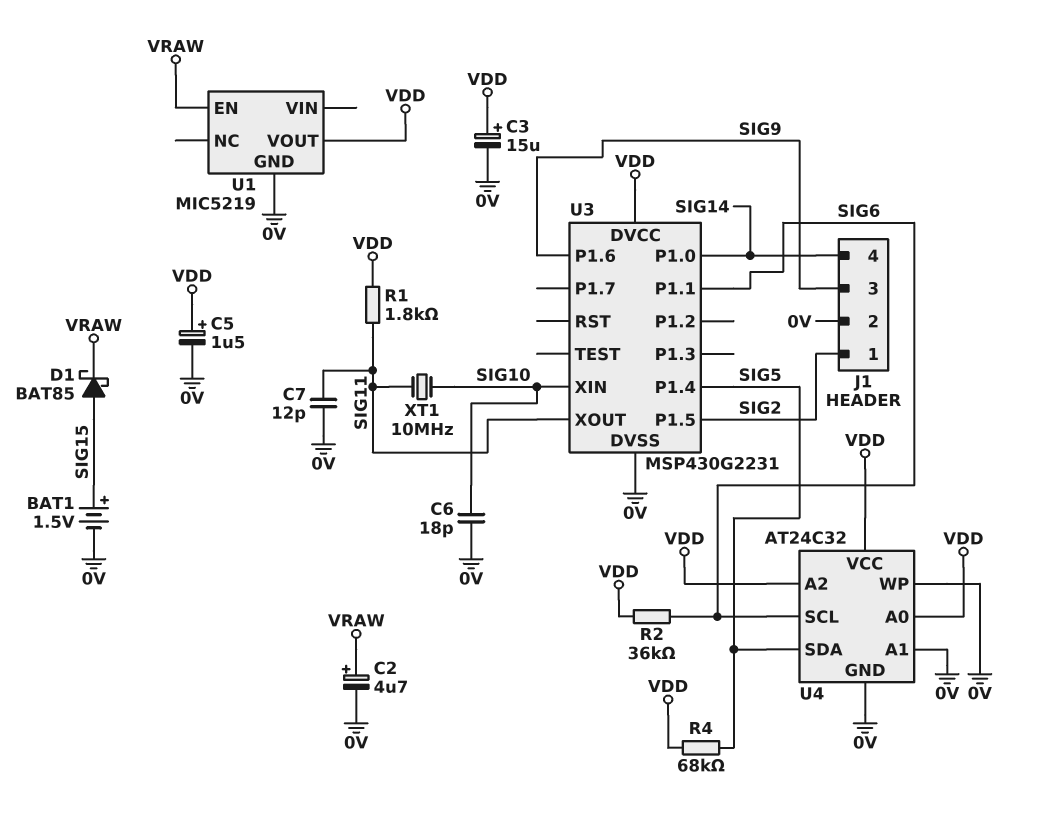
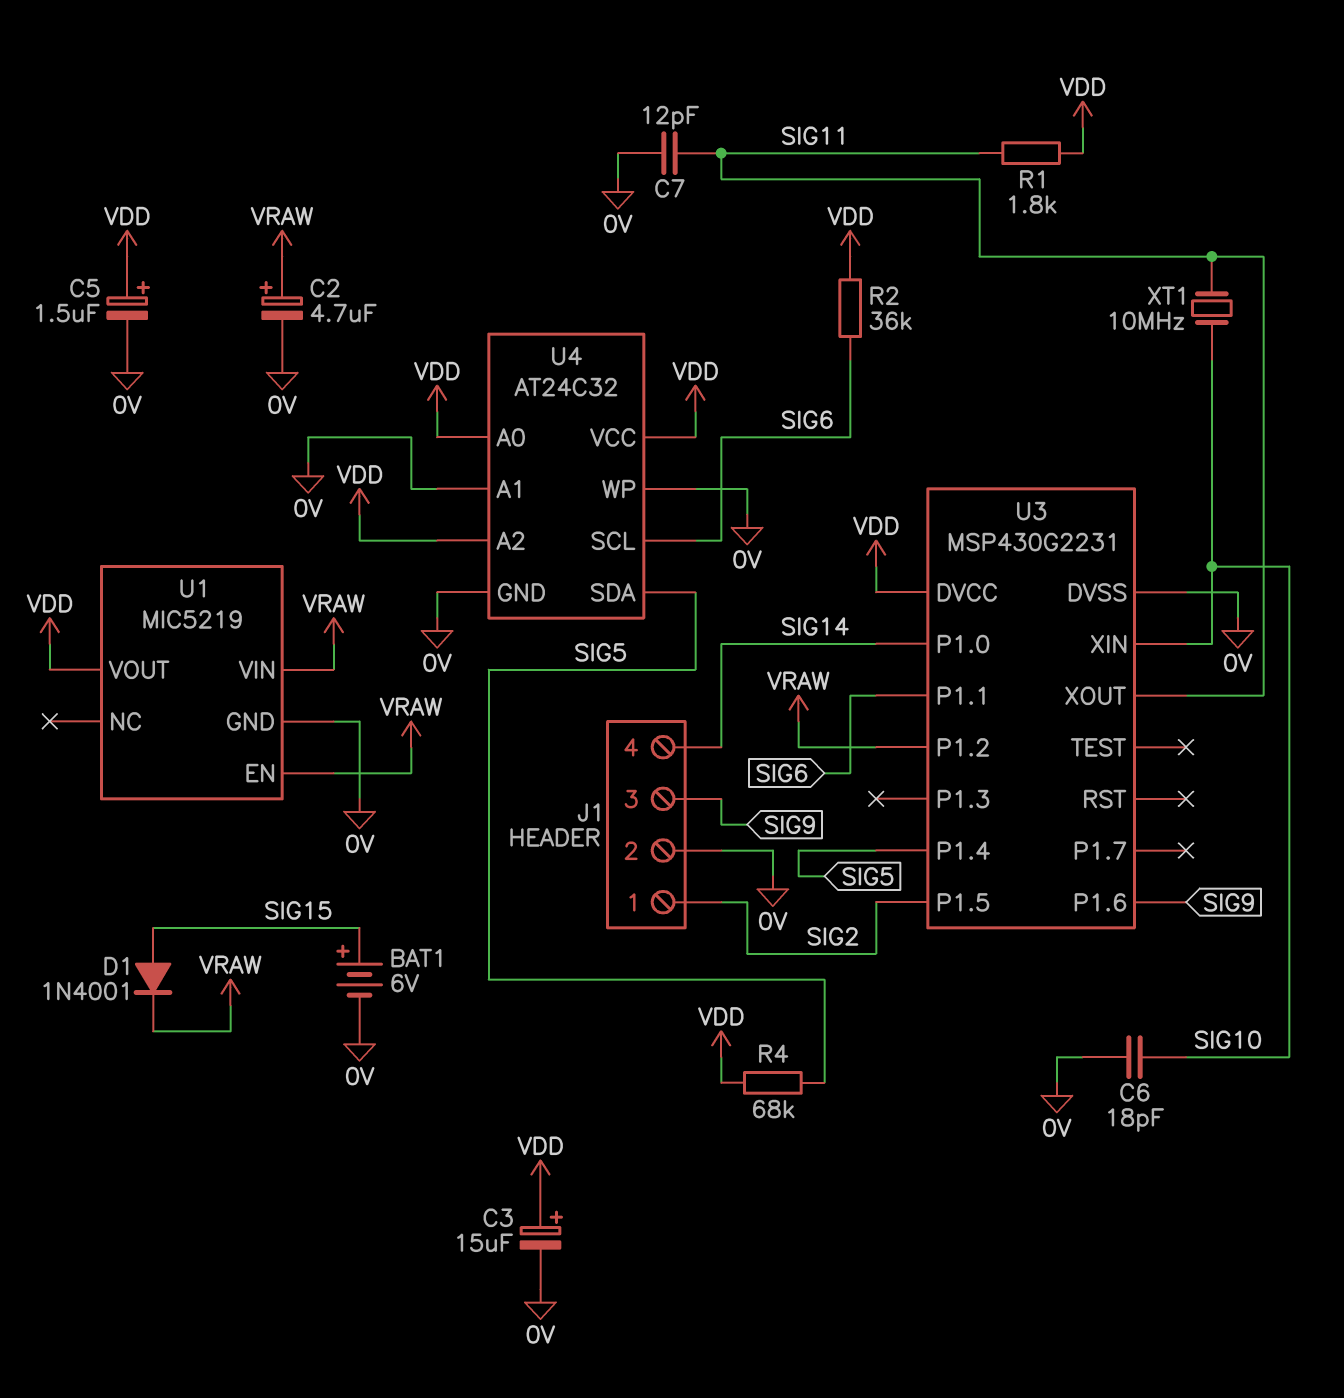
BAT1: 1.5V (plus SIG15, minus 0V) -> 6V (plus SIG15, minus 0V)
D1: schottky BAT85 (A SIG15, K VRAW) -> diode 1N4001 (A SIG15, K VRAW)
U1 pin VIN: none -> VRAW
U3 pin P1.2: none -> VRAW

